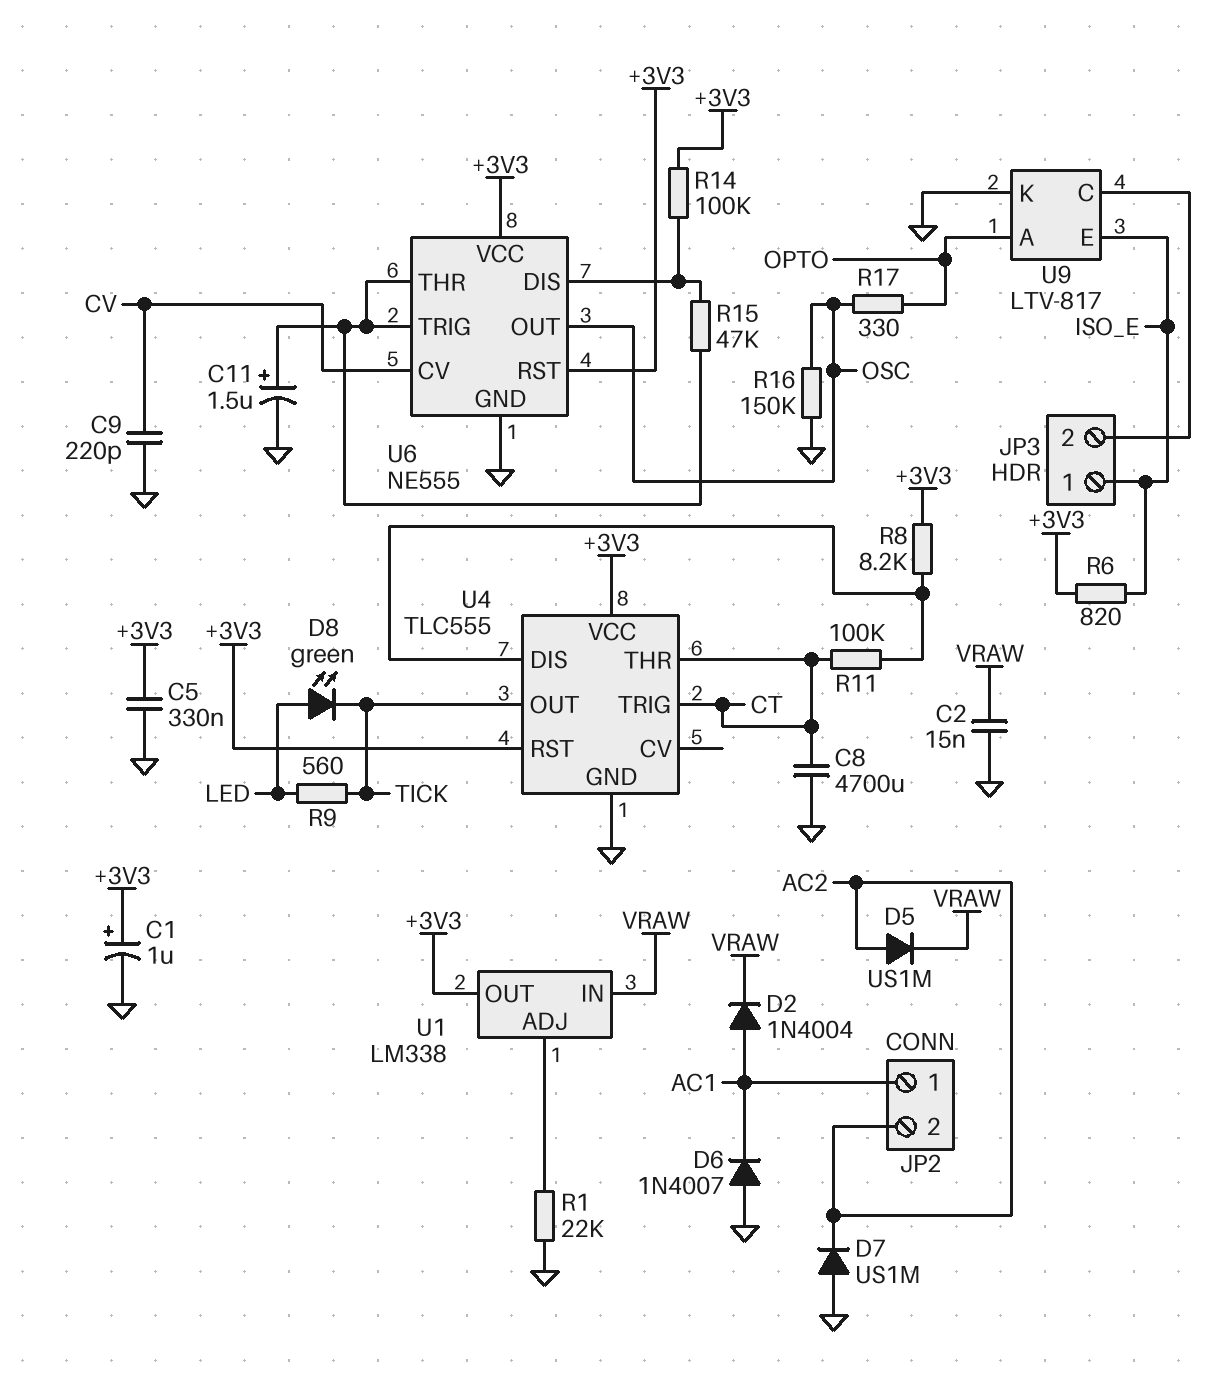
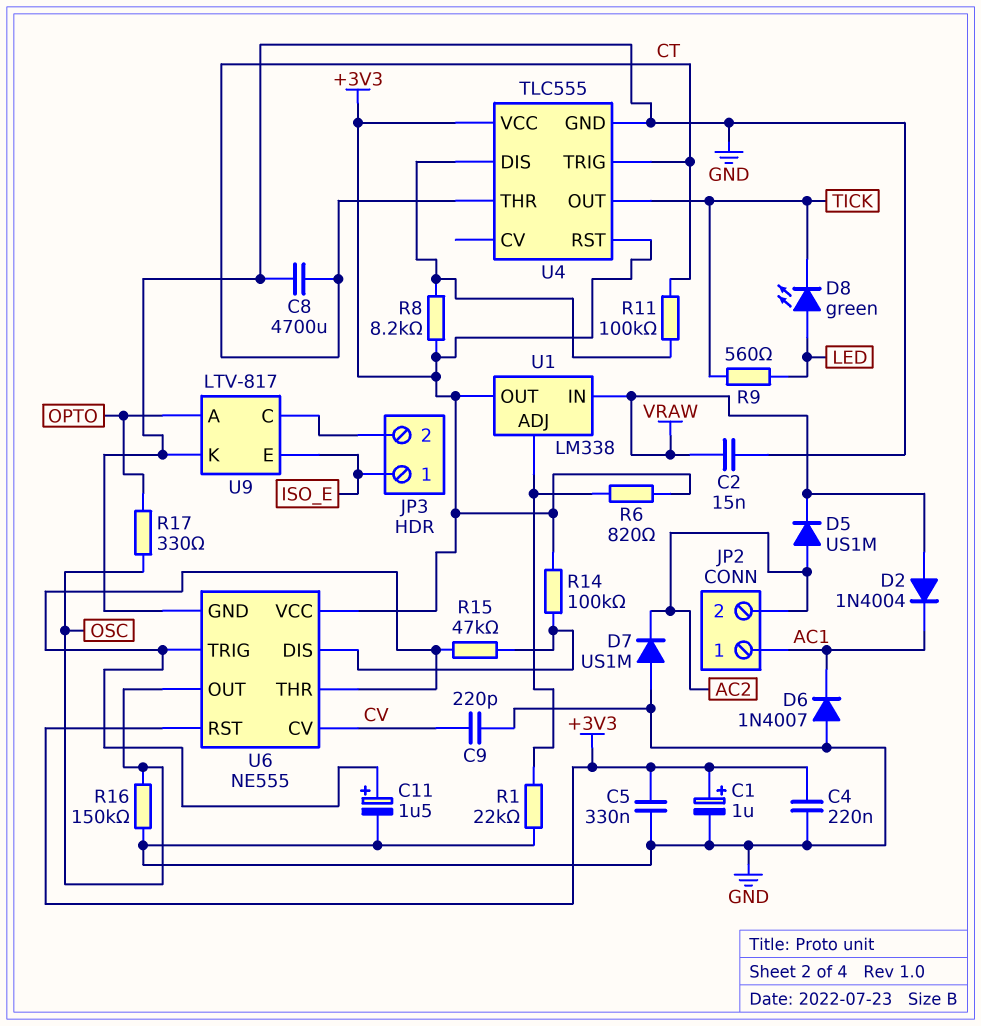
C4: none -> 220nF (+3V3, GND)
D2: diode 1N4004 (A AC1, K VRAW) -> diode 1N4004 (A VRAW, K AC1)
R6: 820 (+3V3, ISO_E) -> 820 (+3V3, U1/ADJ)

